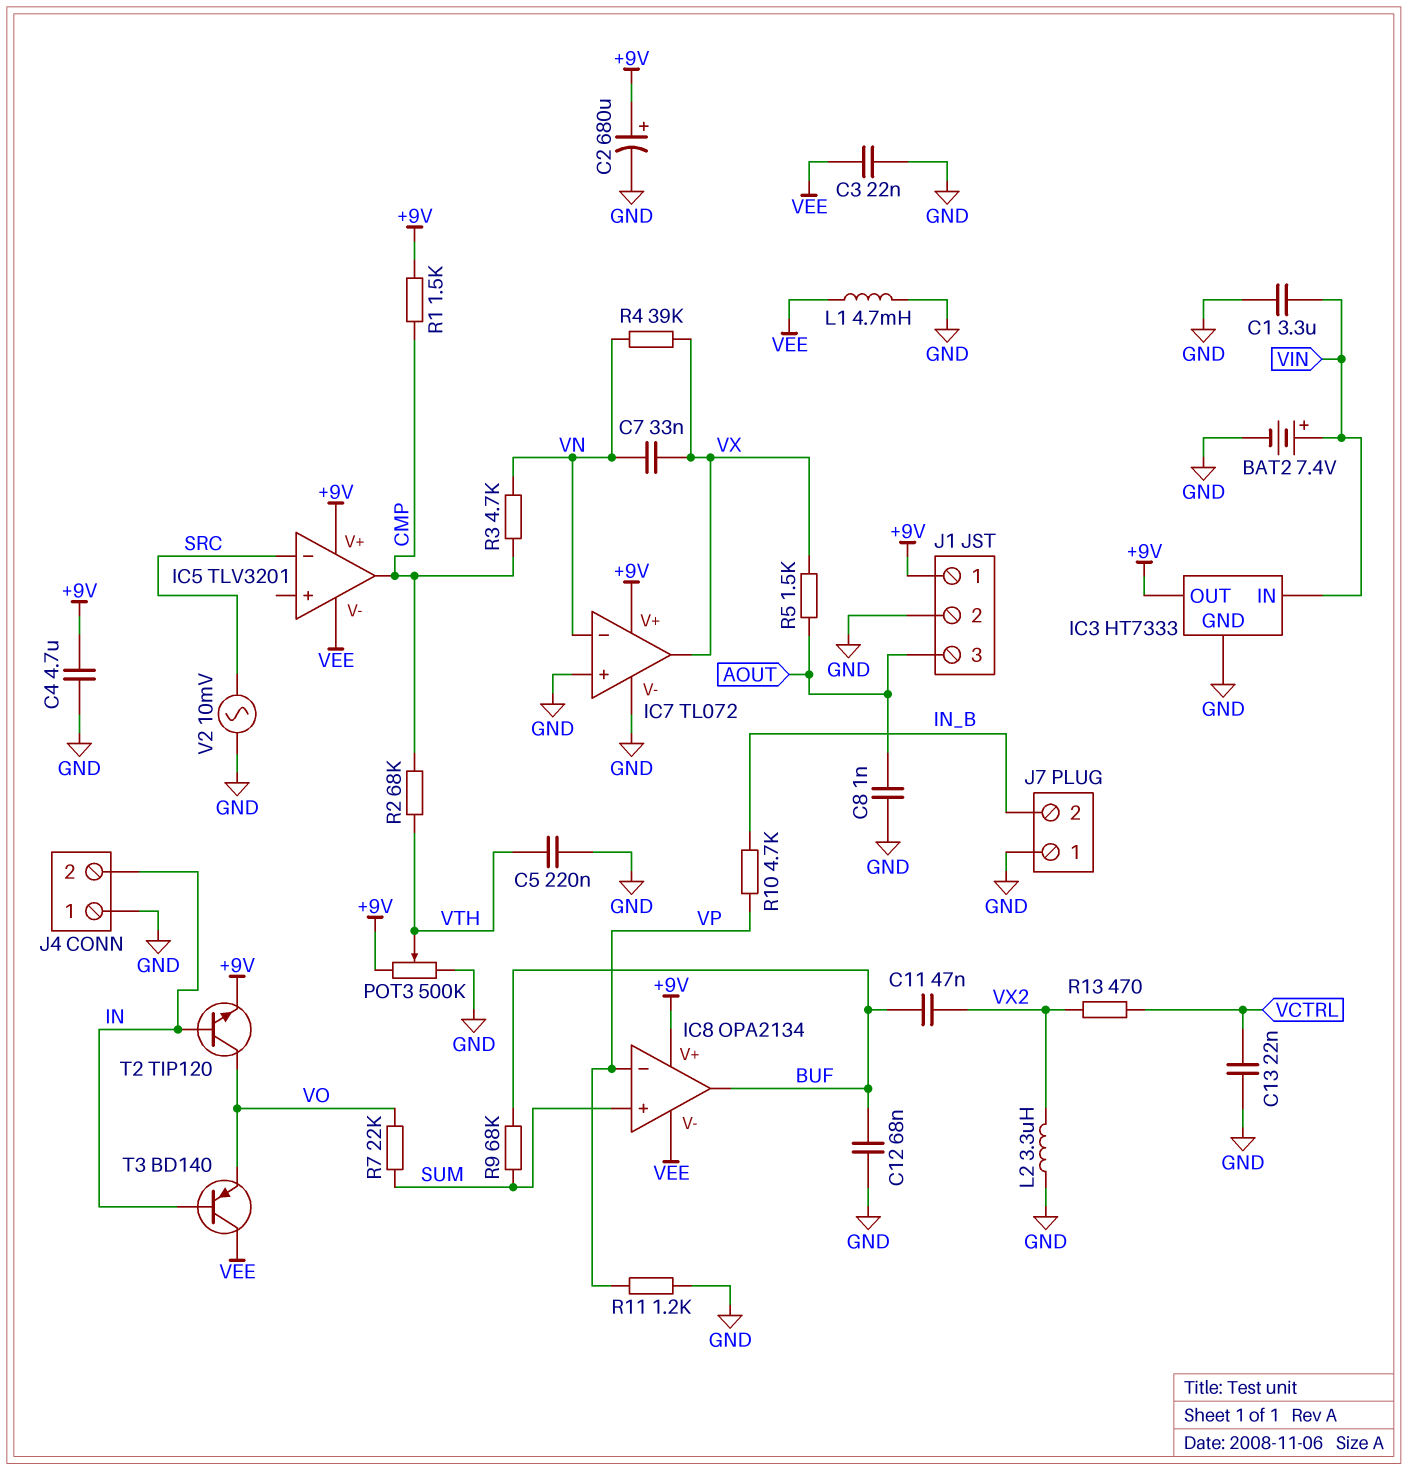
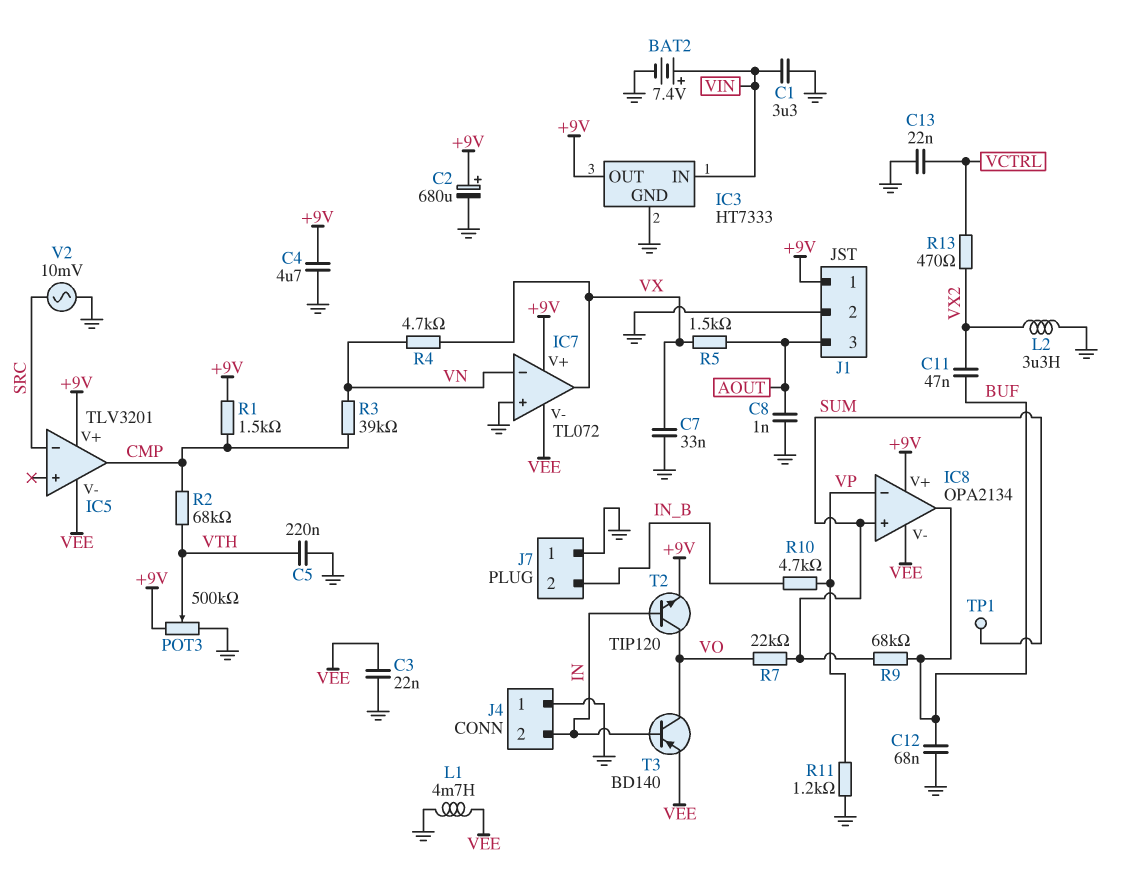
C7: 33nF (VN, VX) -> 33nF (GND, VX)
IC7 pin V-: GND -> VEE
R3: 4.7k (CMP, VN) -> 39k (CMP, VN)
R4: 39k (VN, VX) -> 4.7k (VN, VX)
T3: PNP BD140 (B IN, C VEE, E VO) -> PNP BD140 (B IN, C VO, E VEE)
TP1: none -> test point (SUM)

